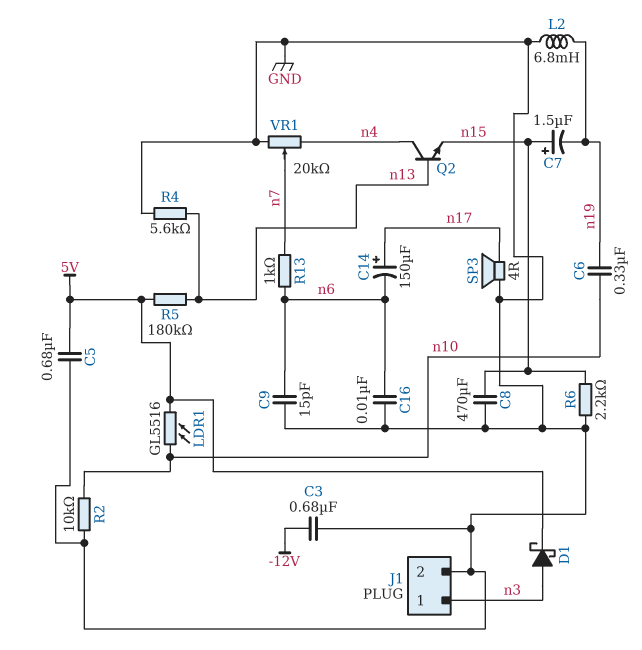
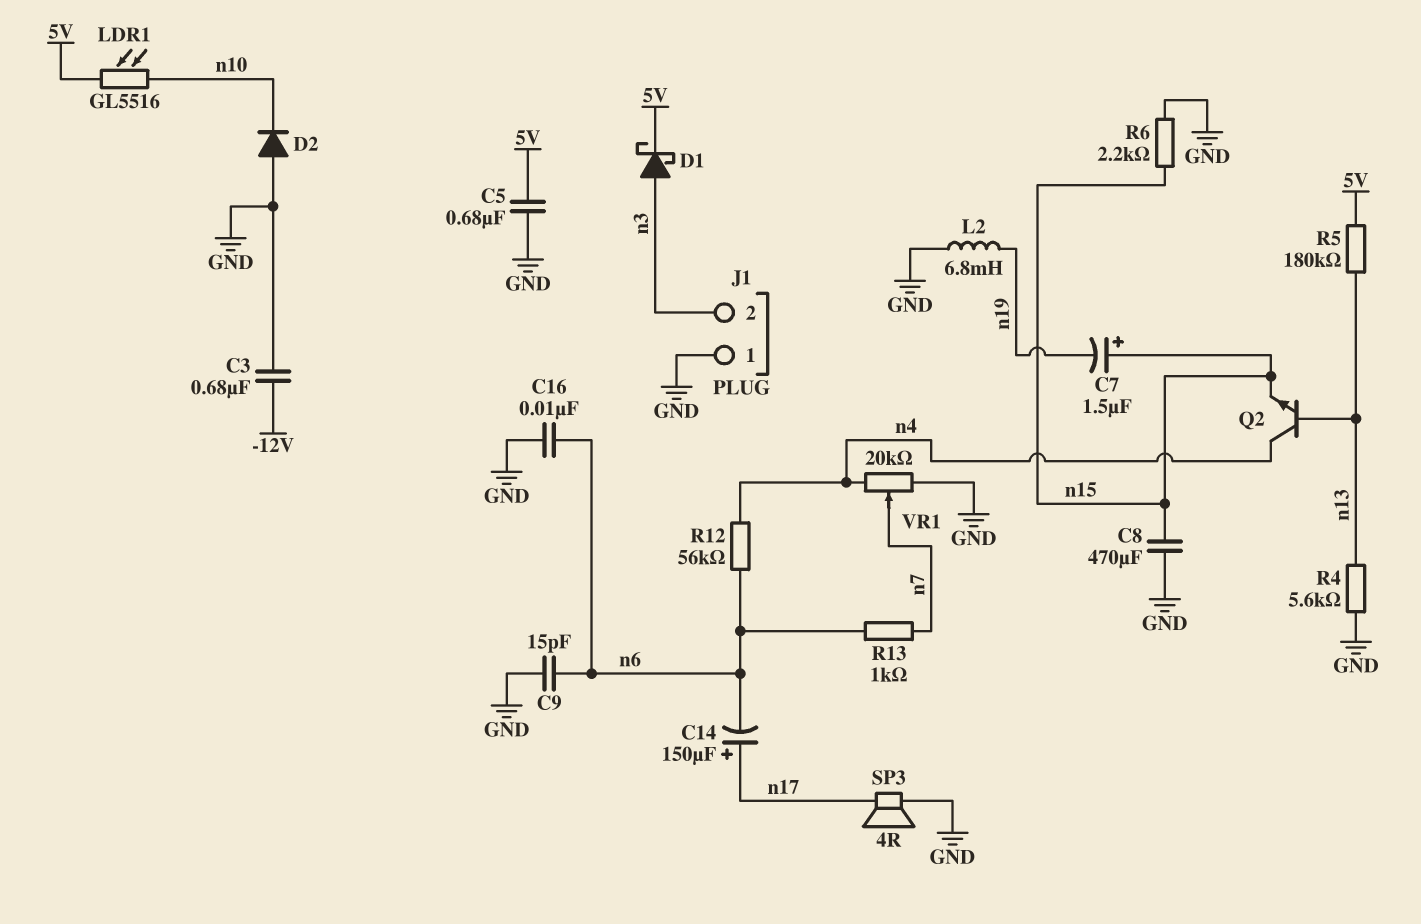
C6: 330nF (n10, n19) -> none
D2: none -> diode (A GND, K n10)
J1 pin 1: n3 -> GND
J1 pin 2: GND -> n3
R2: 10k (GND, n10) -> none
R12: none -> 56k (n4, n6)

